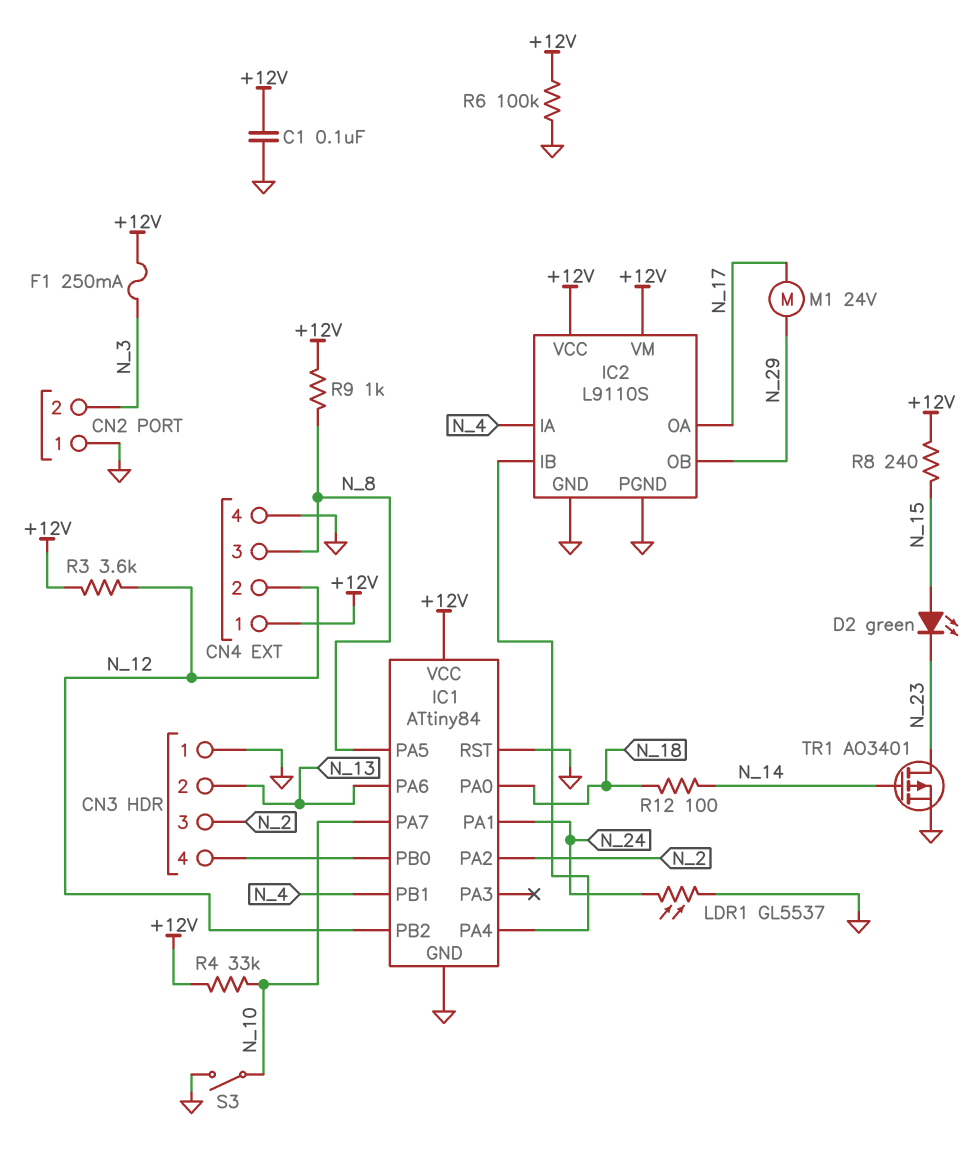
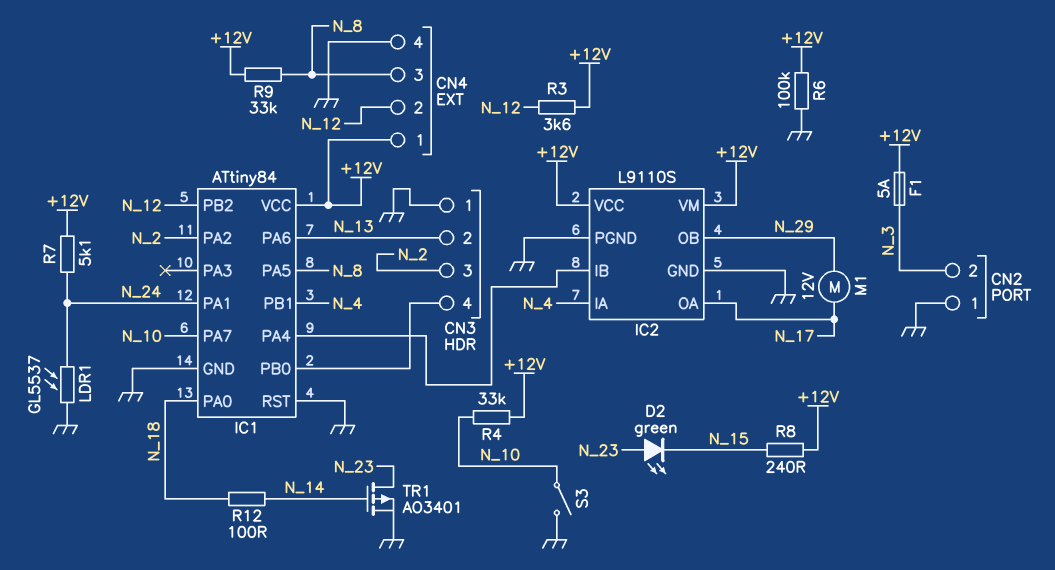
C1: 100nF (+12V, GND) -> none
D2: LED green (A N_15, K N_23) -> LED green (A N_23, K N_15)
F1: 250mA (+12V, N_3) -> 5A (+12V, N_3)
M1: motor 24V (N_17, N_29) -> motor 12V (N_17, N_29)
R7: none -> 5.1k (+12V, N_24)
R9: 1k (+12V, N_8) -> 33k (+12V, N_8)

